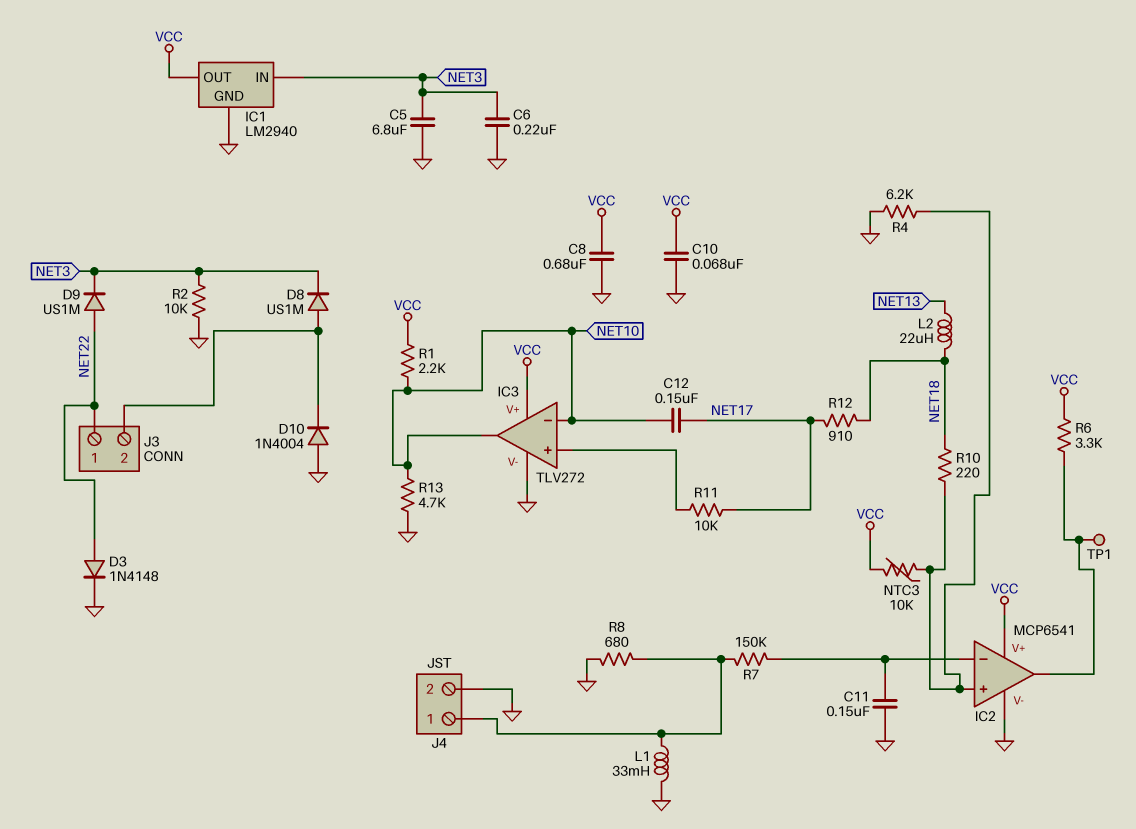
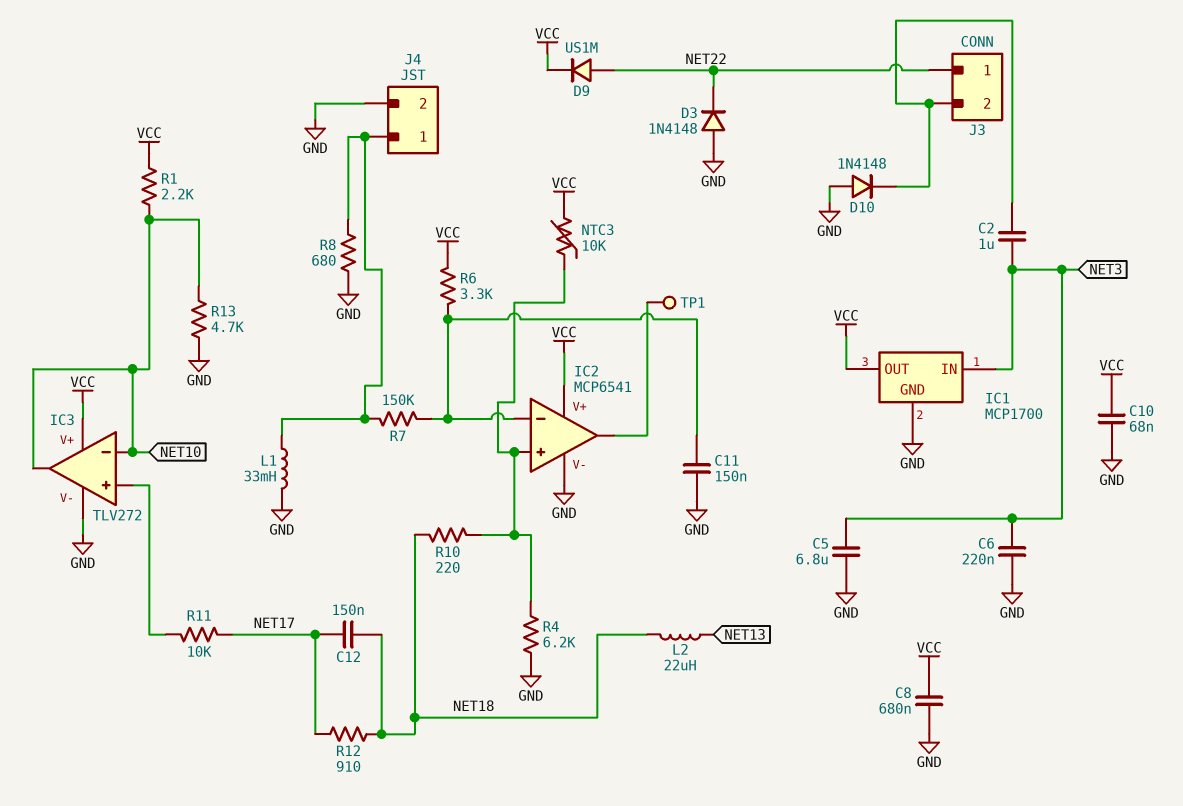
C2: none -> 1uF (J3/2, NET3)
C12: 150nF (NET10, NET17) -> 150nF (NET17, NET18)
D3: diode 1N4148 (A NET22, K GND) -> diode 1N4148 (A GND, K NET22)
D8: diode US1M (A J3/2, K NET3) -> none
D9: diode US1M (A NET22, K NET3) -> diode US1M (A NET22, K VCC)
D10: diode 1N4004 (A GND, K J3/2) -> diode 1N4148 (A GND, K J3/2)
IC1: LM2940 -> MCP1700
R2: 10k (GND, NET3) -> none
R6: 3.3k (IC2/out, VCC) -> 3.3k (IC2/in-, VCC)

